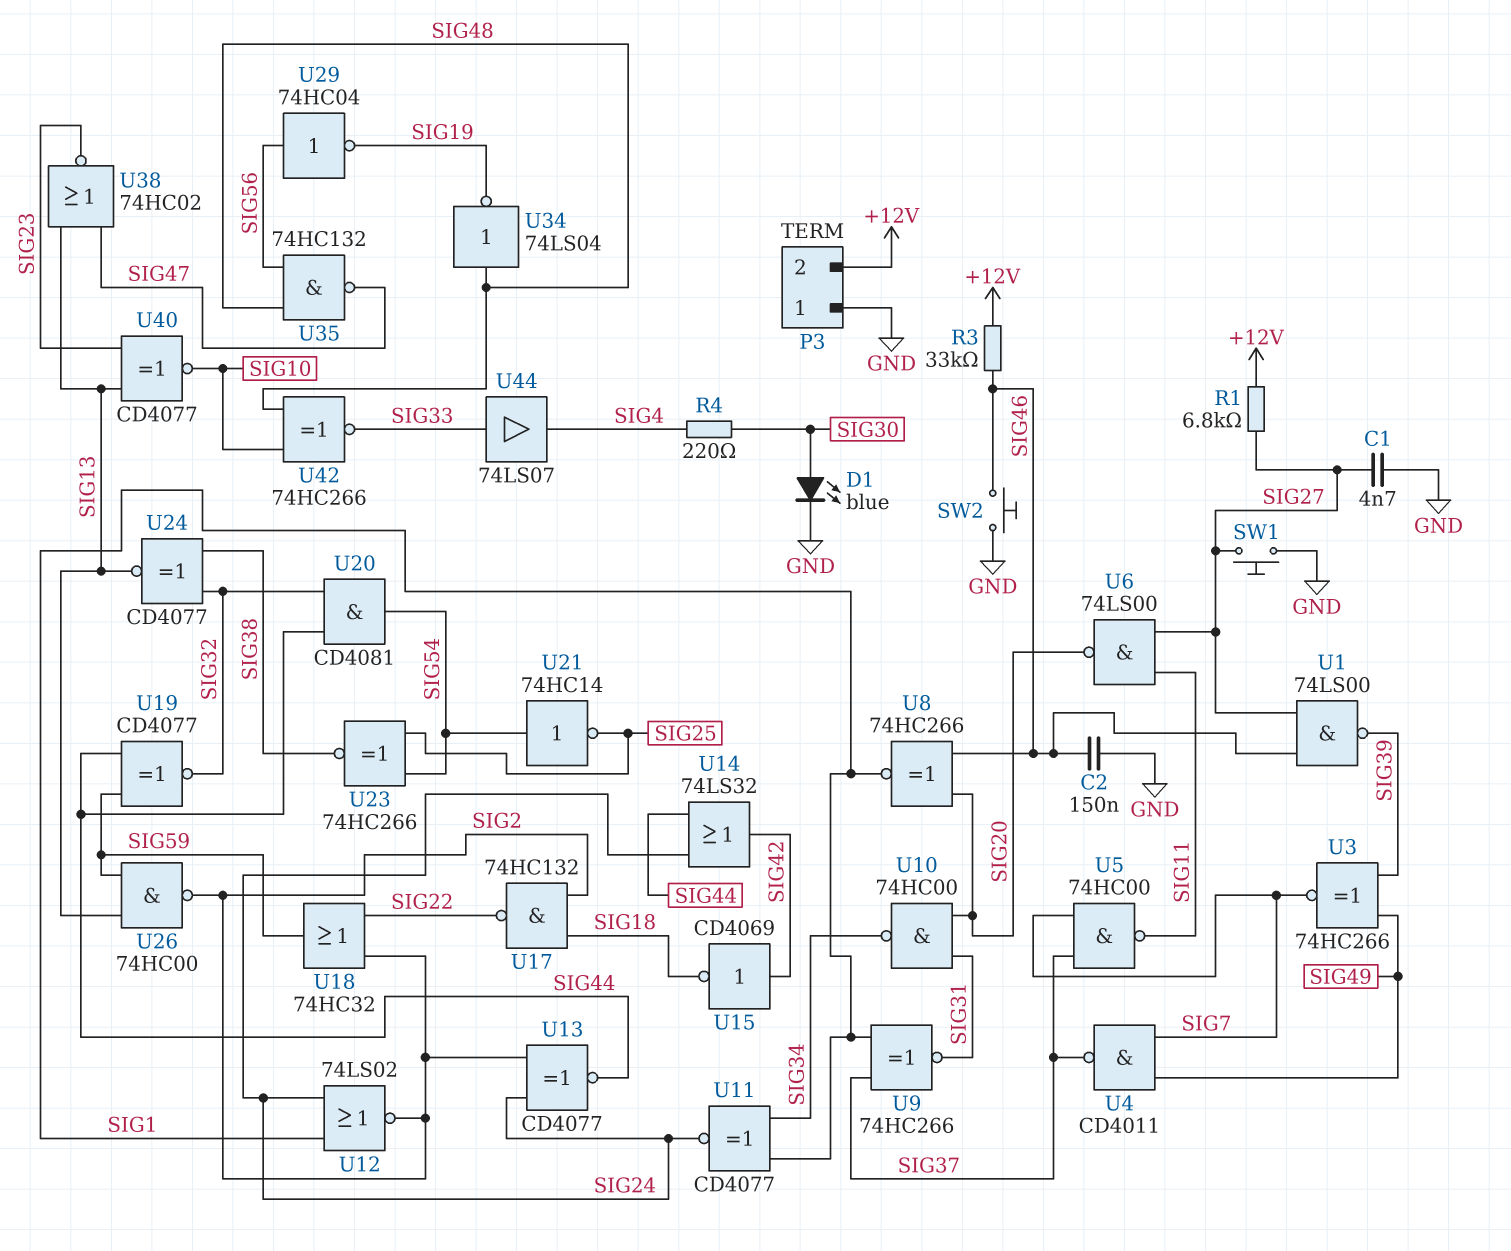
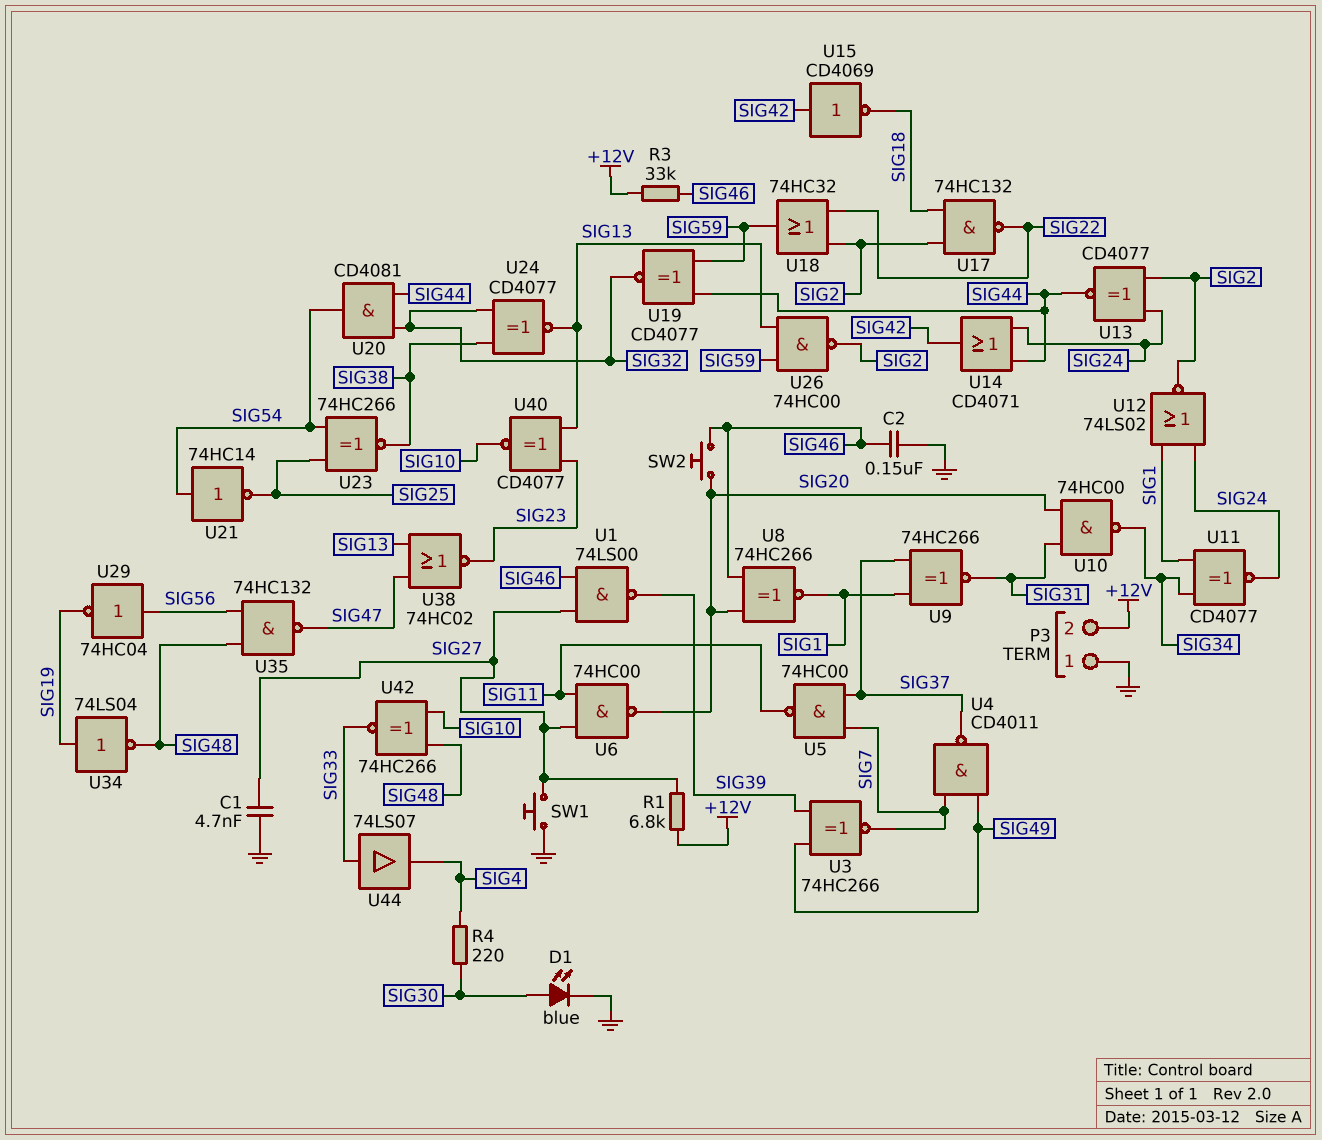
SW2: button (GND, SIG46) -> button (SIG20, SIG46)
U6: NAND 74LS00 (in SIG11, in SIG27, out SIG20) -> NAND 74HC00 (in SIG11, in SIG27, out SIG20)
U14: OR 74LS32 (in SIG24, in SIG44, out SIG42) -> OR CD4071 (in SIG24, in SIG44, out SIG42)
U34: NOT 74LS04 (in SIG48, out SIG19) -> NOT 74LS04 (in SIG19, out SIG48)

